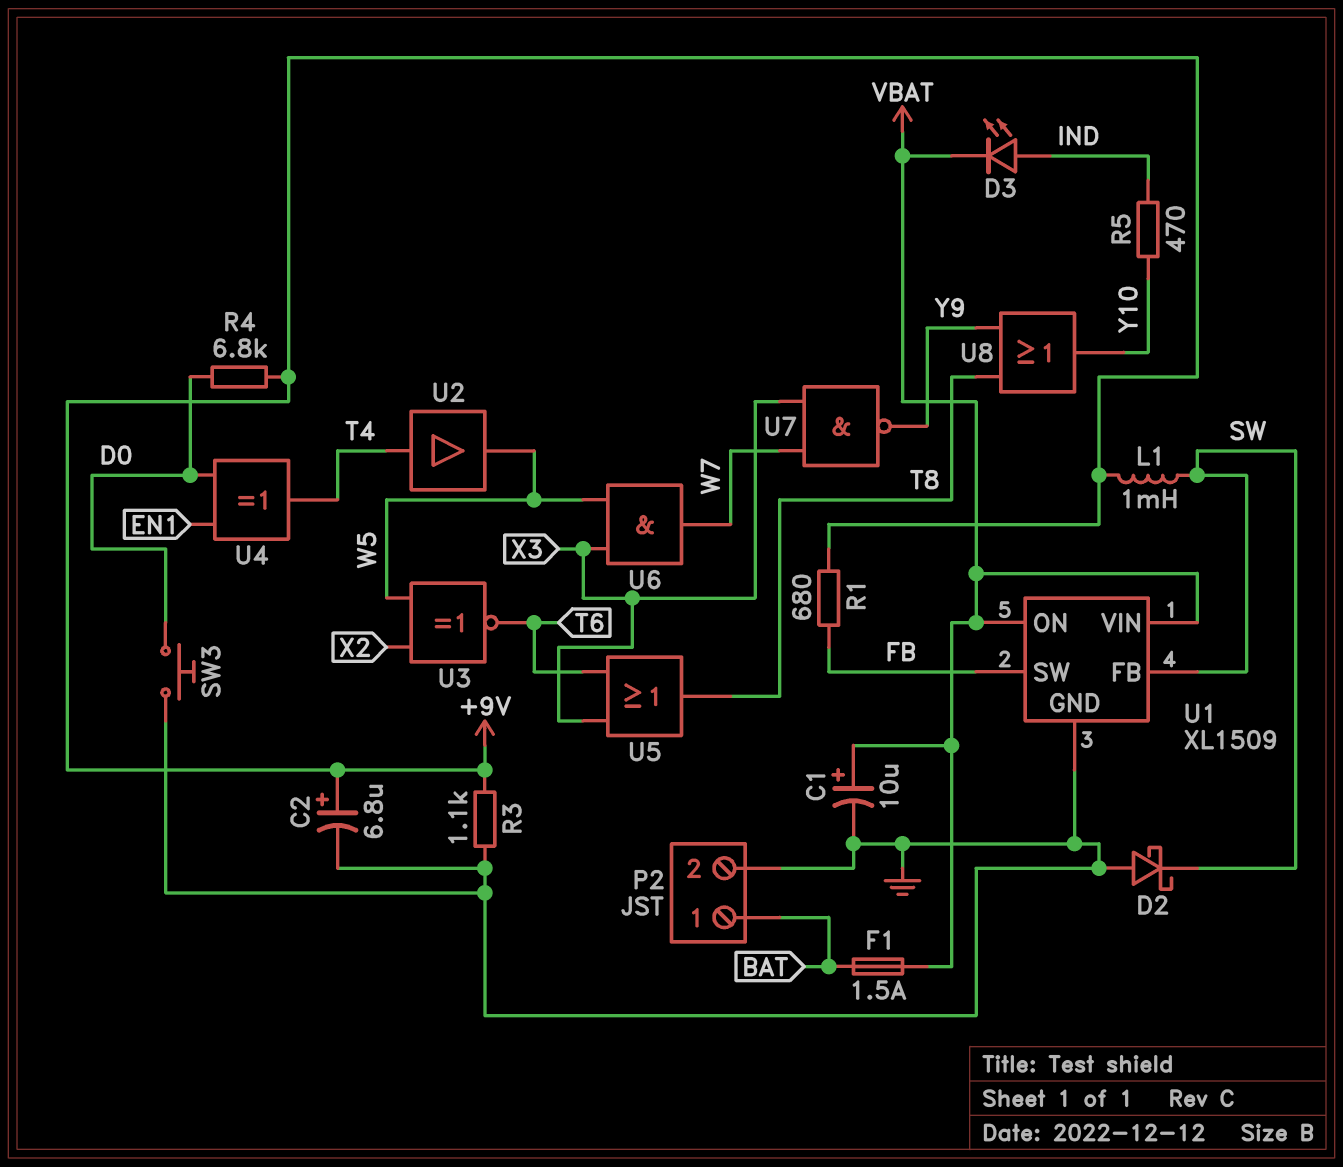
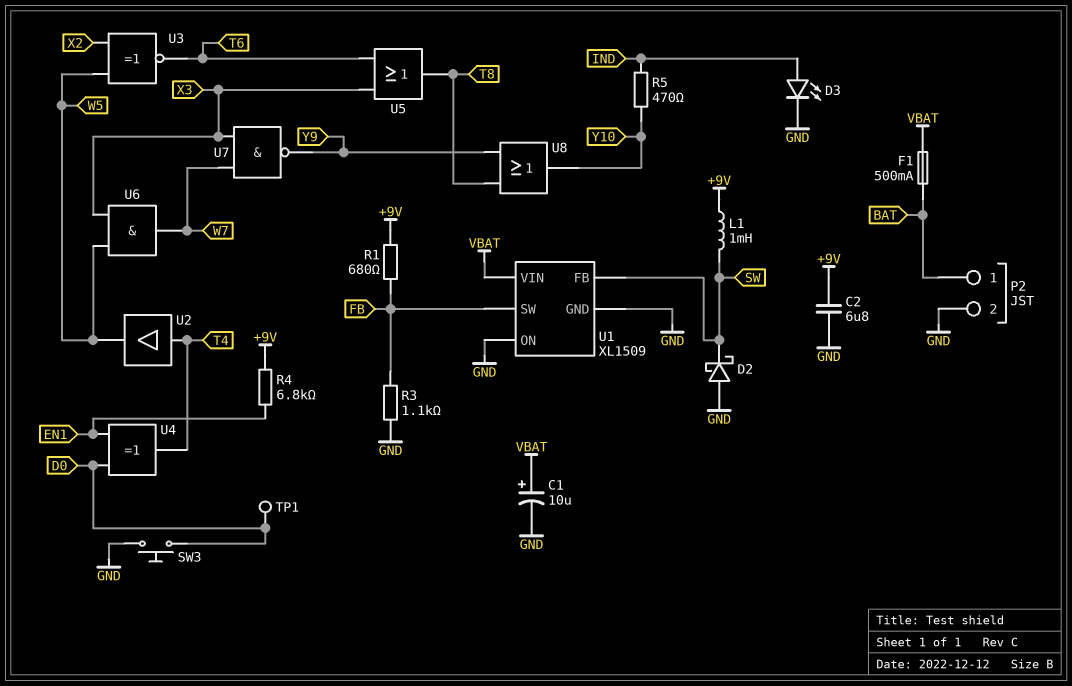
C2: 6.8uF (plus +9V, minus GND) -> 6.8uF (+9V, GND)
D3: LED (A IND, K VBAT) -> LED (A IND, K GND)
F1: 1.5A (BAT, VBAT) -> 500mA (BAT, VBAT)
R3: 1.1k (+9V, GND) -> 1.1k (FB, GND)
R4: 6.8k (+9V, D0) -> 6.8k (+9V, EN1)
TP1: none -> test point (D0)
U1 pin ON: VBAT -> GND

